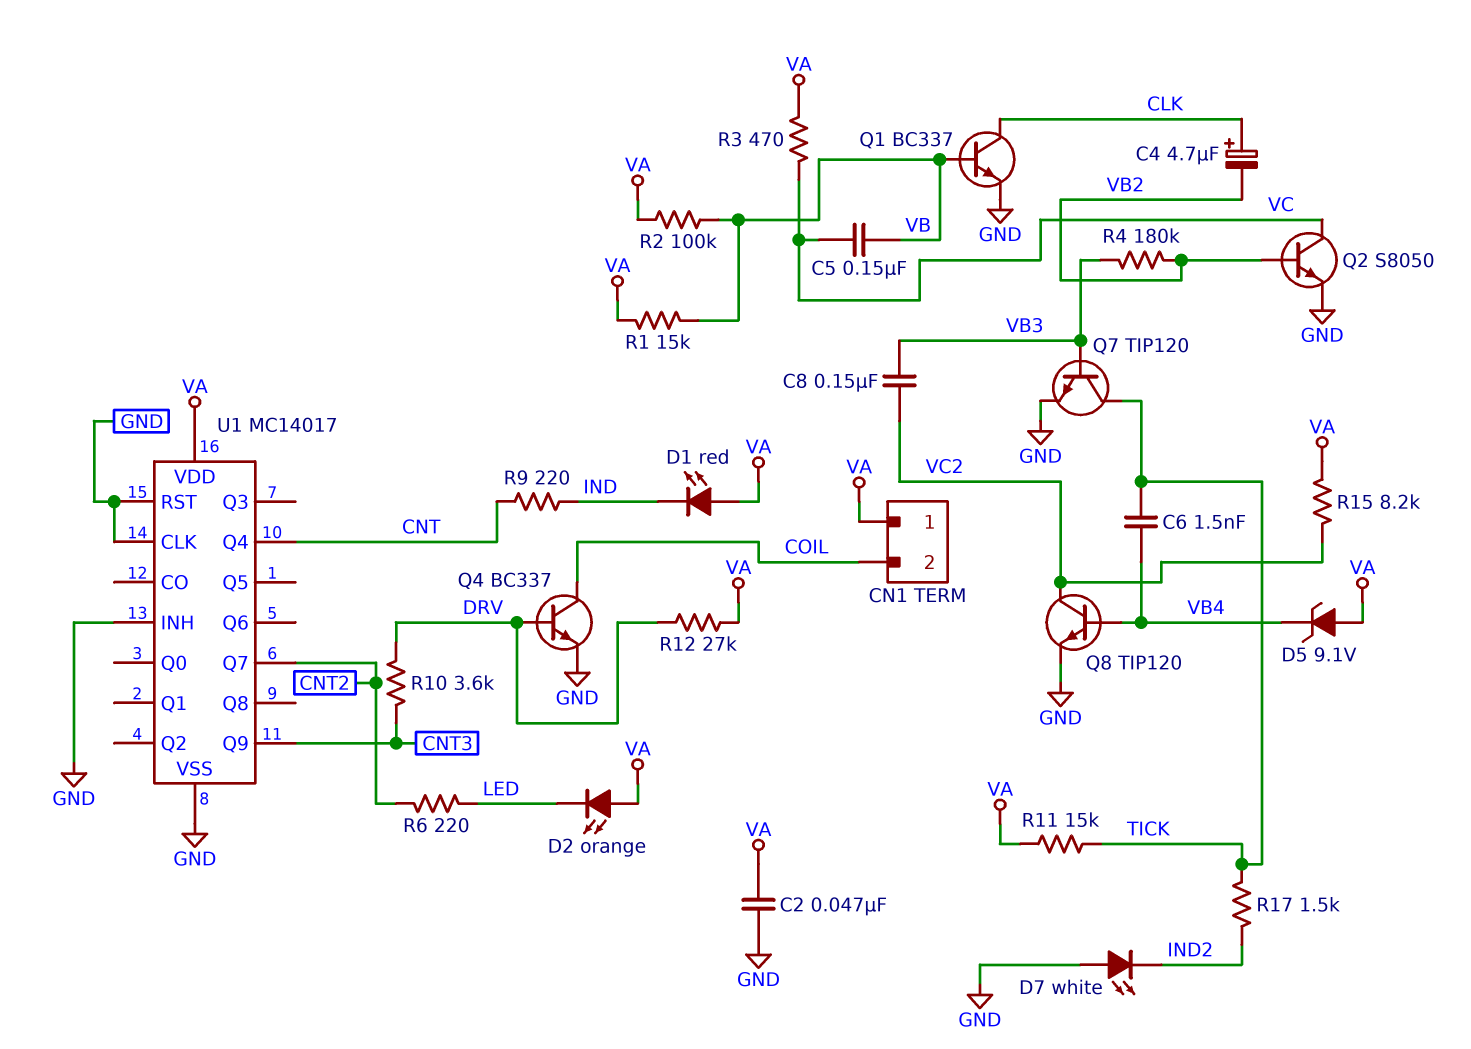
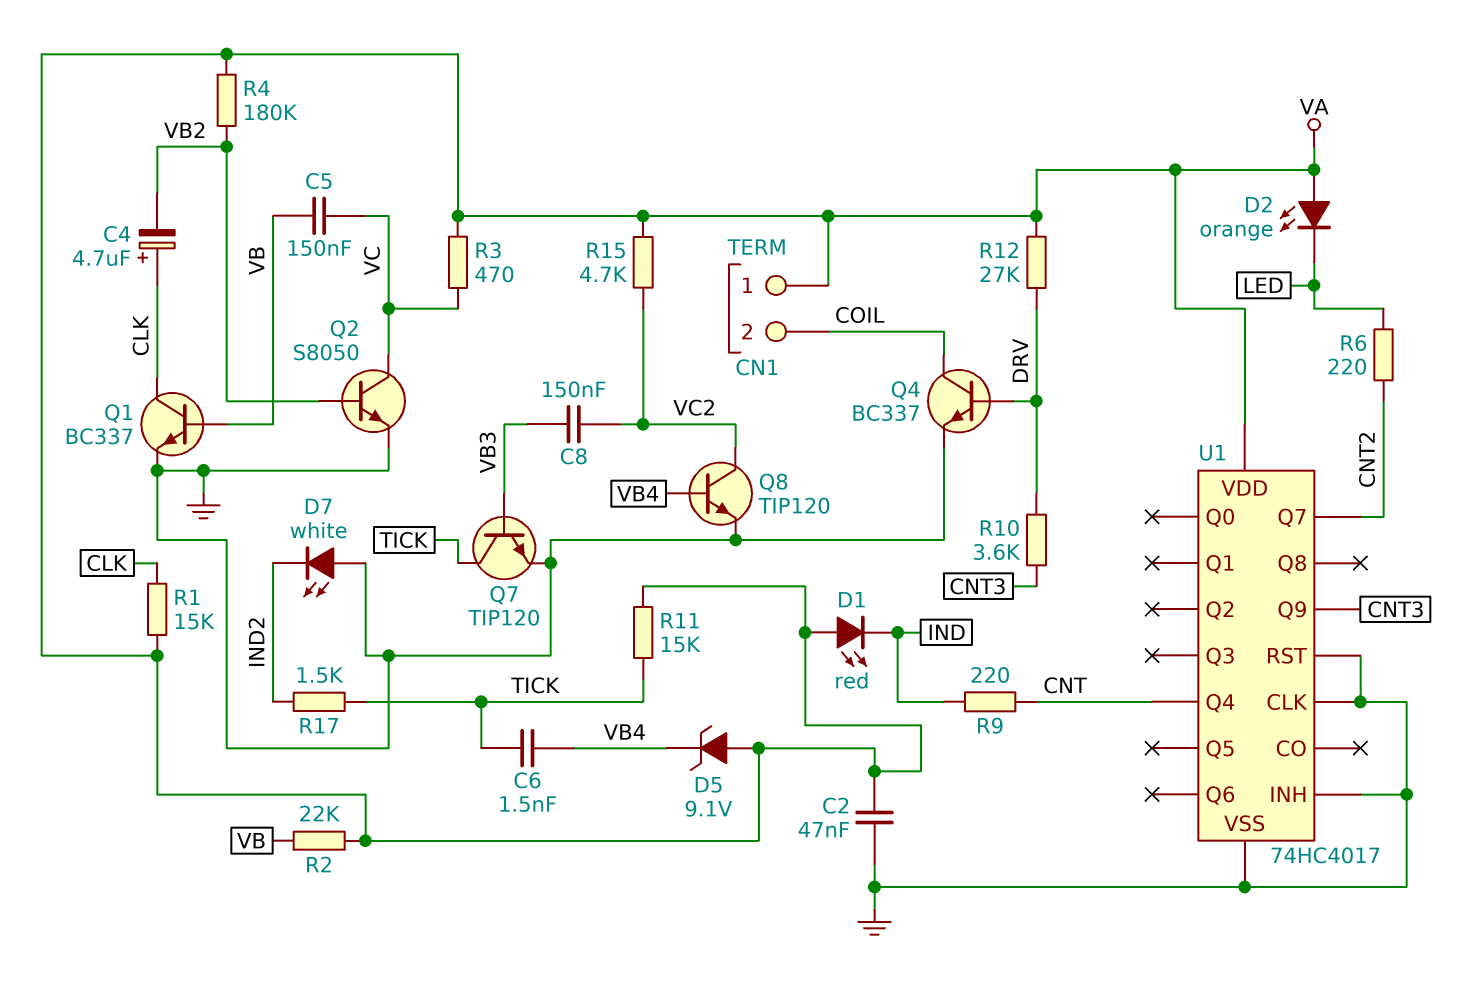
R1: 15k (VA, VB) -> 15k (CLK, VA)
R2: 100k (VA, VB) -> 22k (VA, VB)
R4: 180k (VB2, VB3) -> 180k (VA, VB2)
R15: 8.2k (VA, VC2) -> 4.7k (VA, VC2)
U1: MC14017 -> 74HC4017

